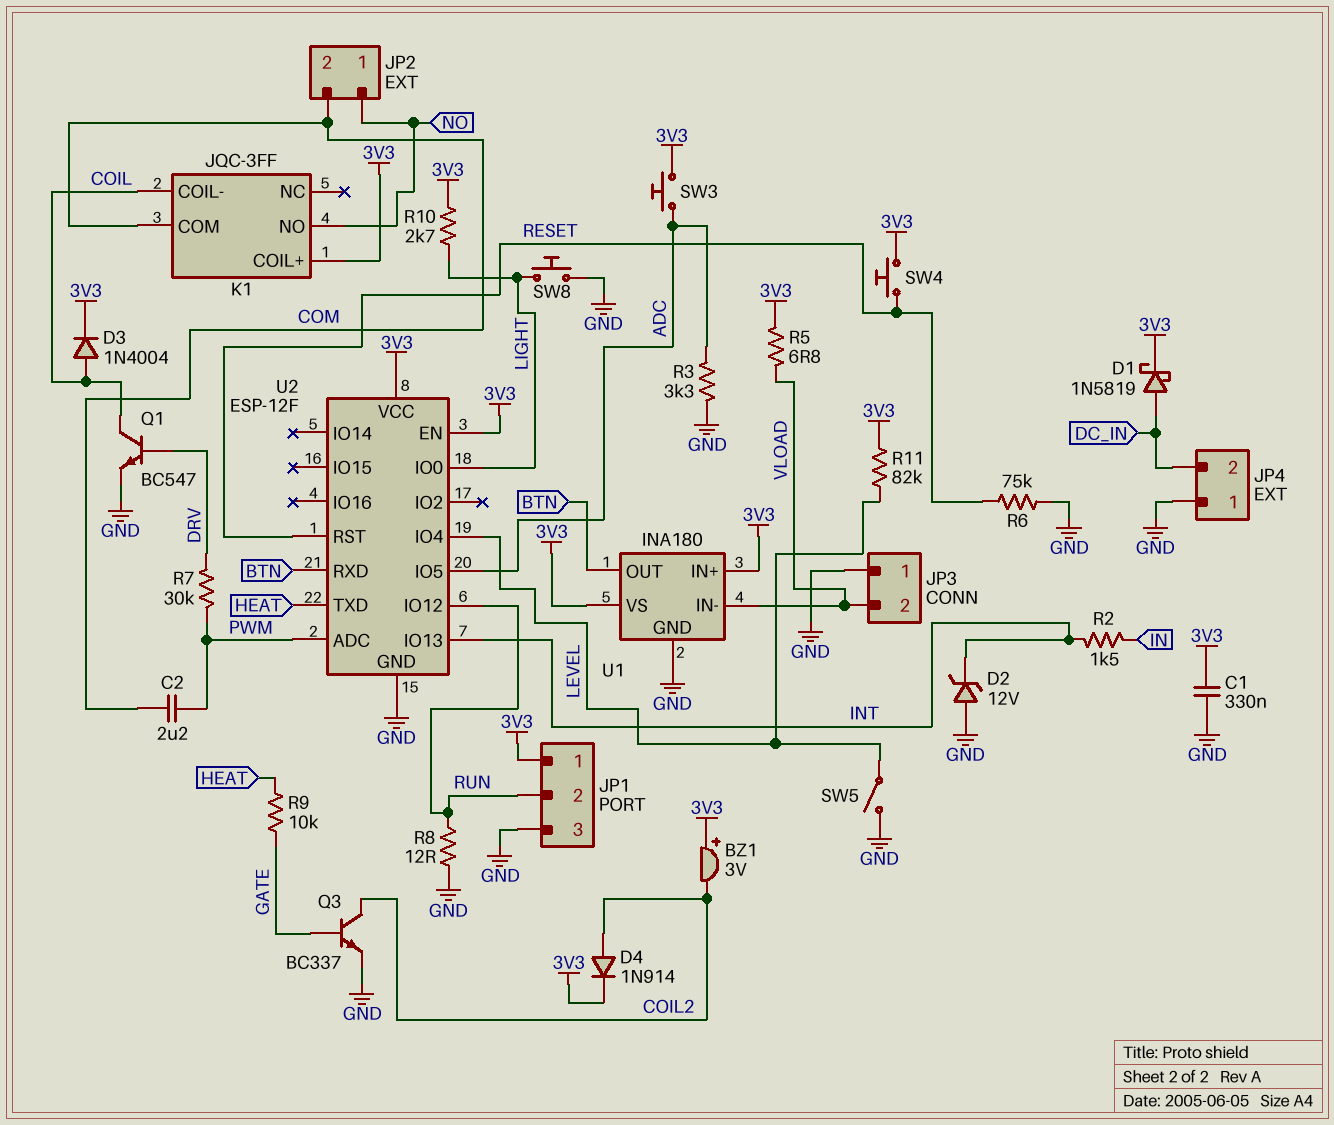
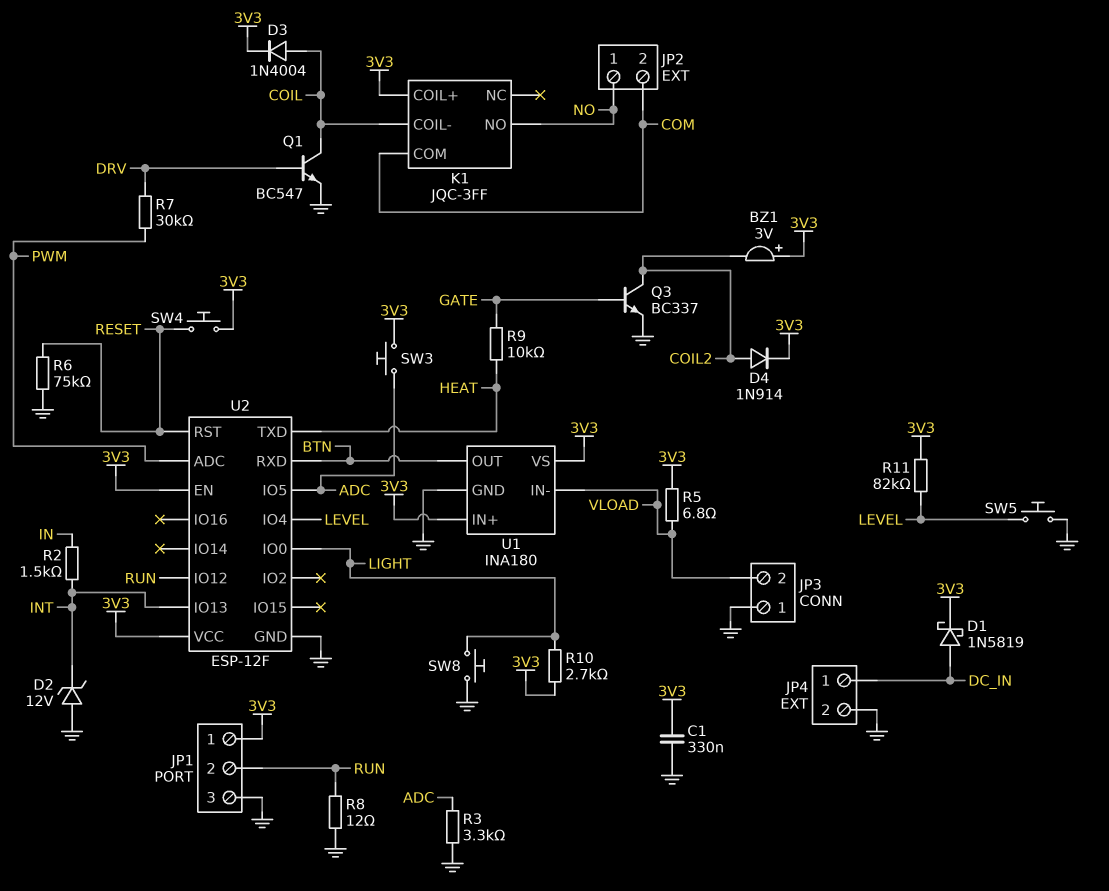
C2: 2.2uF (COM, PWM) -> none
JP4 pin 1: GND -> DC_IN
JP4 pin 2: DC_IN -> GND
SW5: switch (GND, LEVEL) -> button (GND, LEVEL)

